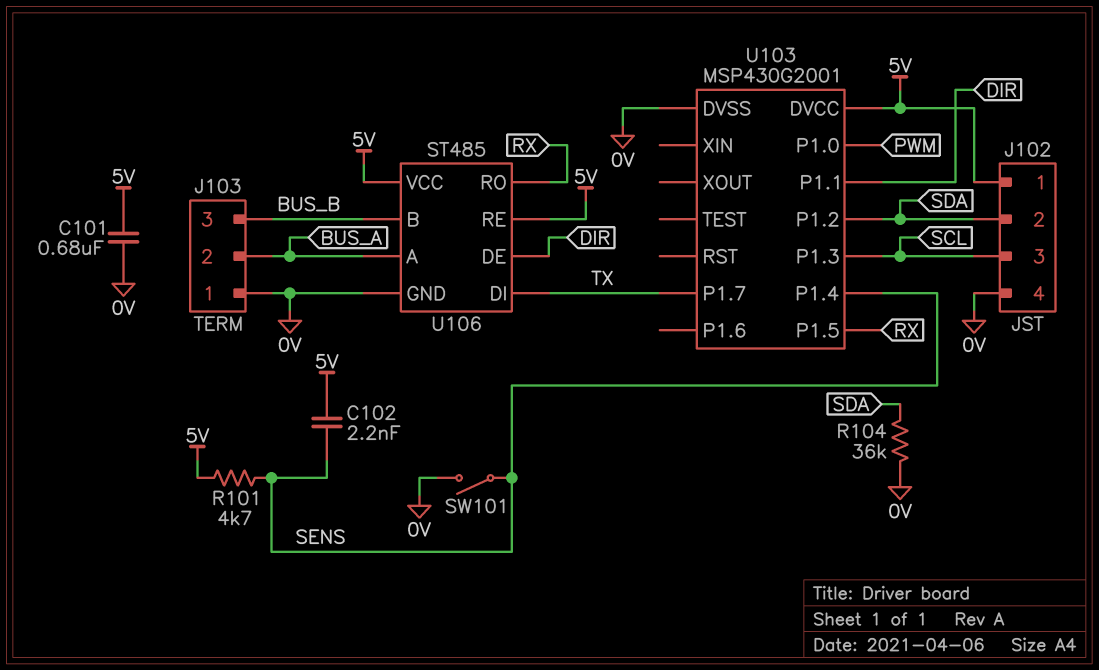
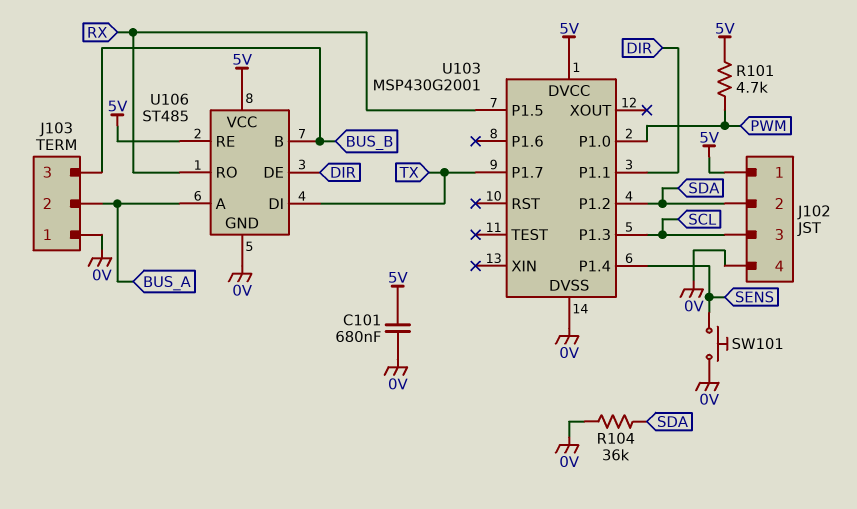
C102: 2.2nF (5V, SENS) -> none
R101: 4.7k (5V, SENS) -> 4.7k (5V, PWM)
SW101: switch (0V, SENS) -> button (0V, SENS)

